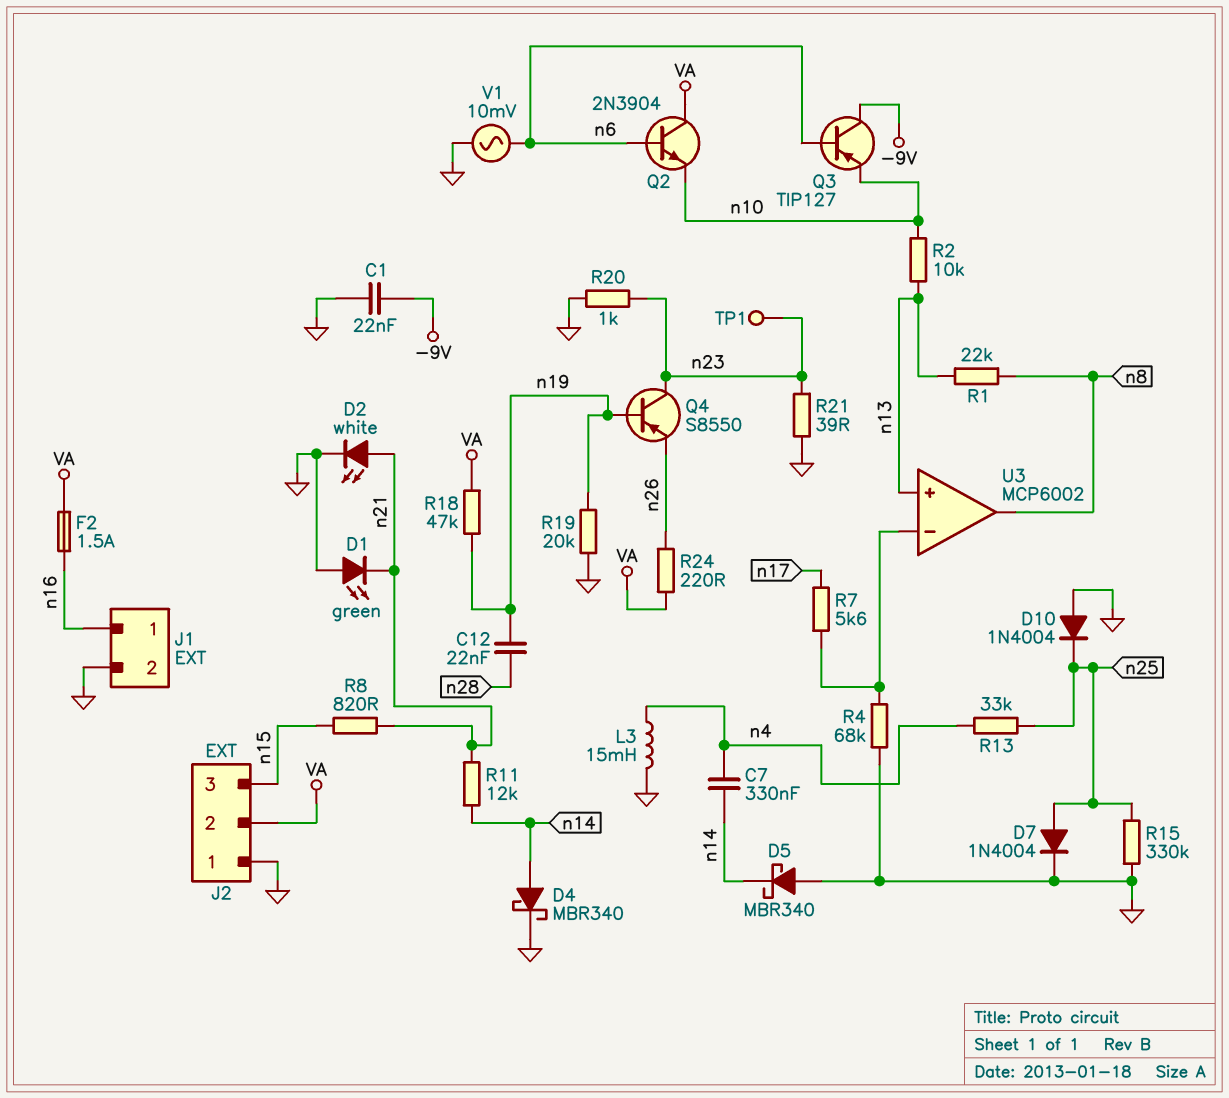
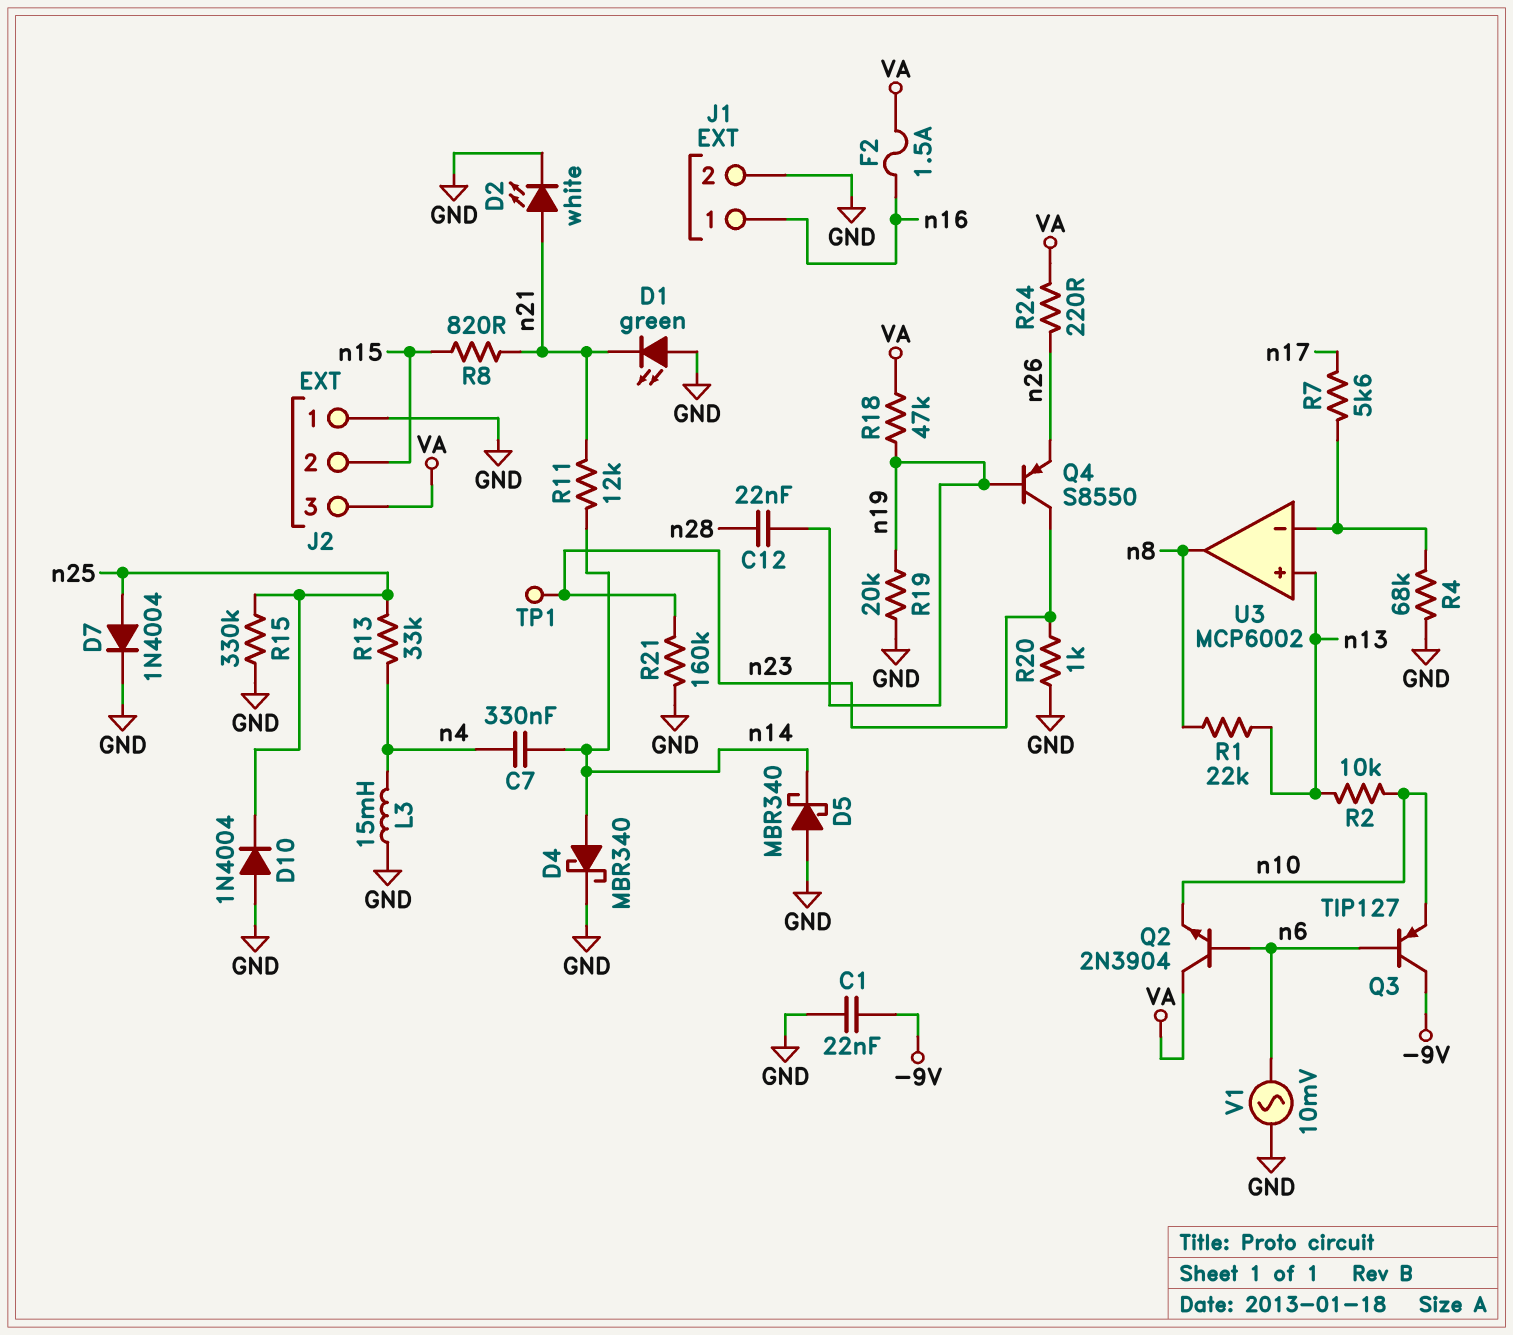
J2 pin 2: VA -> n15
J2 pin 3: n15 -> VA
R21: 39 (GND, n23) -> 160k (GND, n23)

